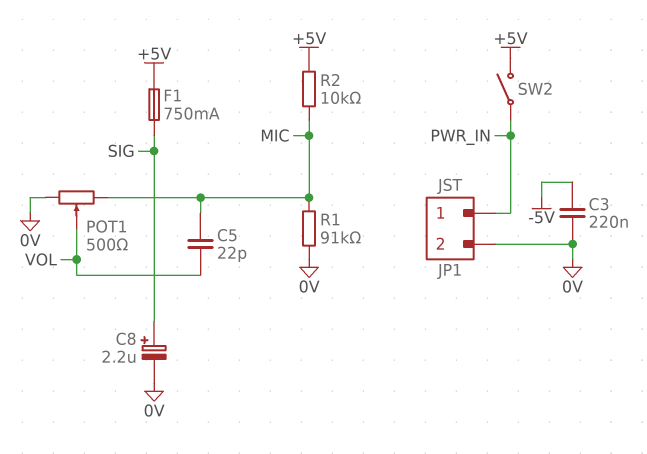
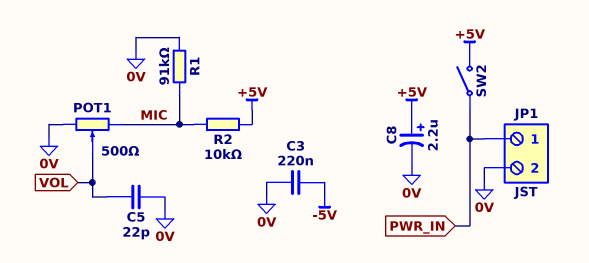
C5: 22pF (MIC, VOL) -> 22pF (0V, VOL)
C8: 2.2uF (plus SIG, minus 0V) -> 2.2uF (plus +5V, minus 0V)
F1: 750mA (+5V, SIG) -> none

